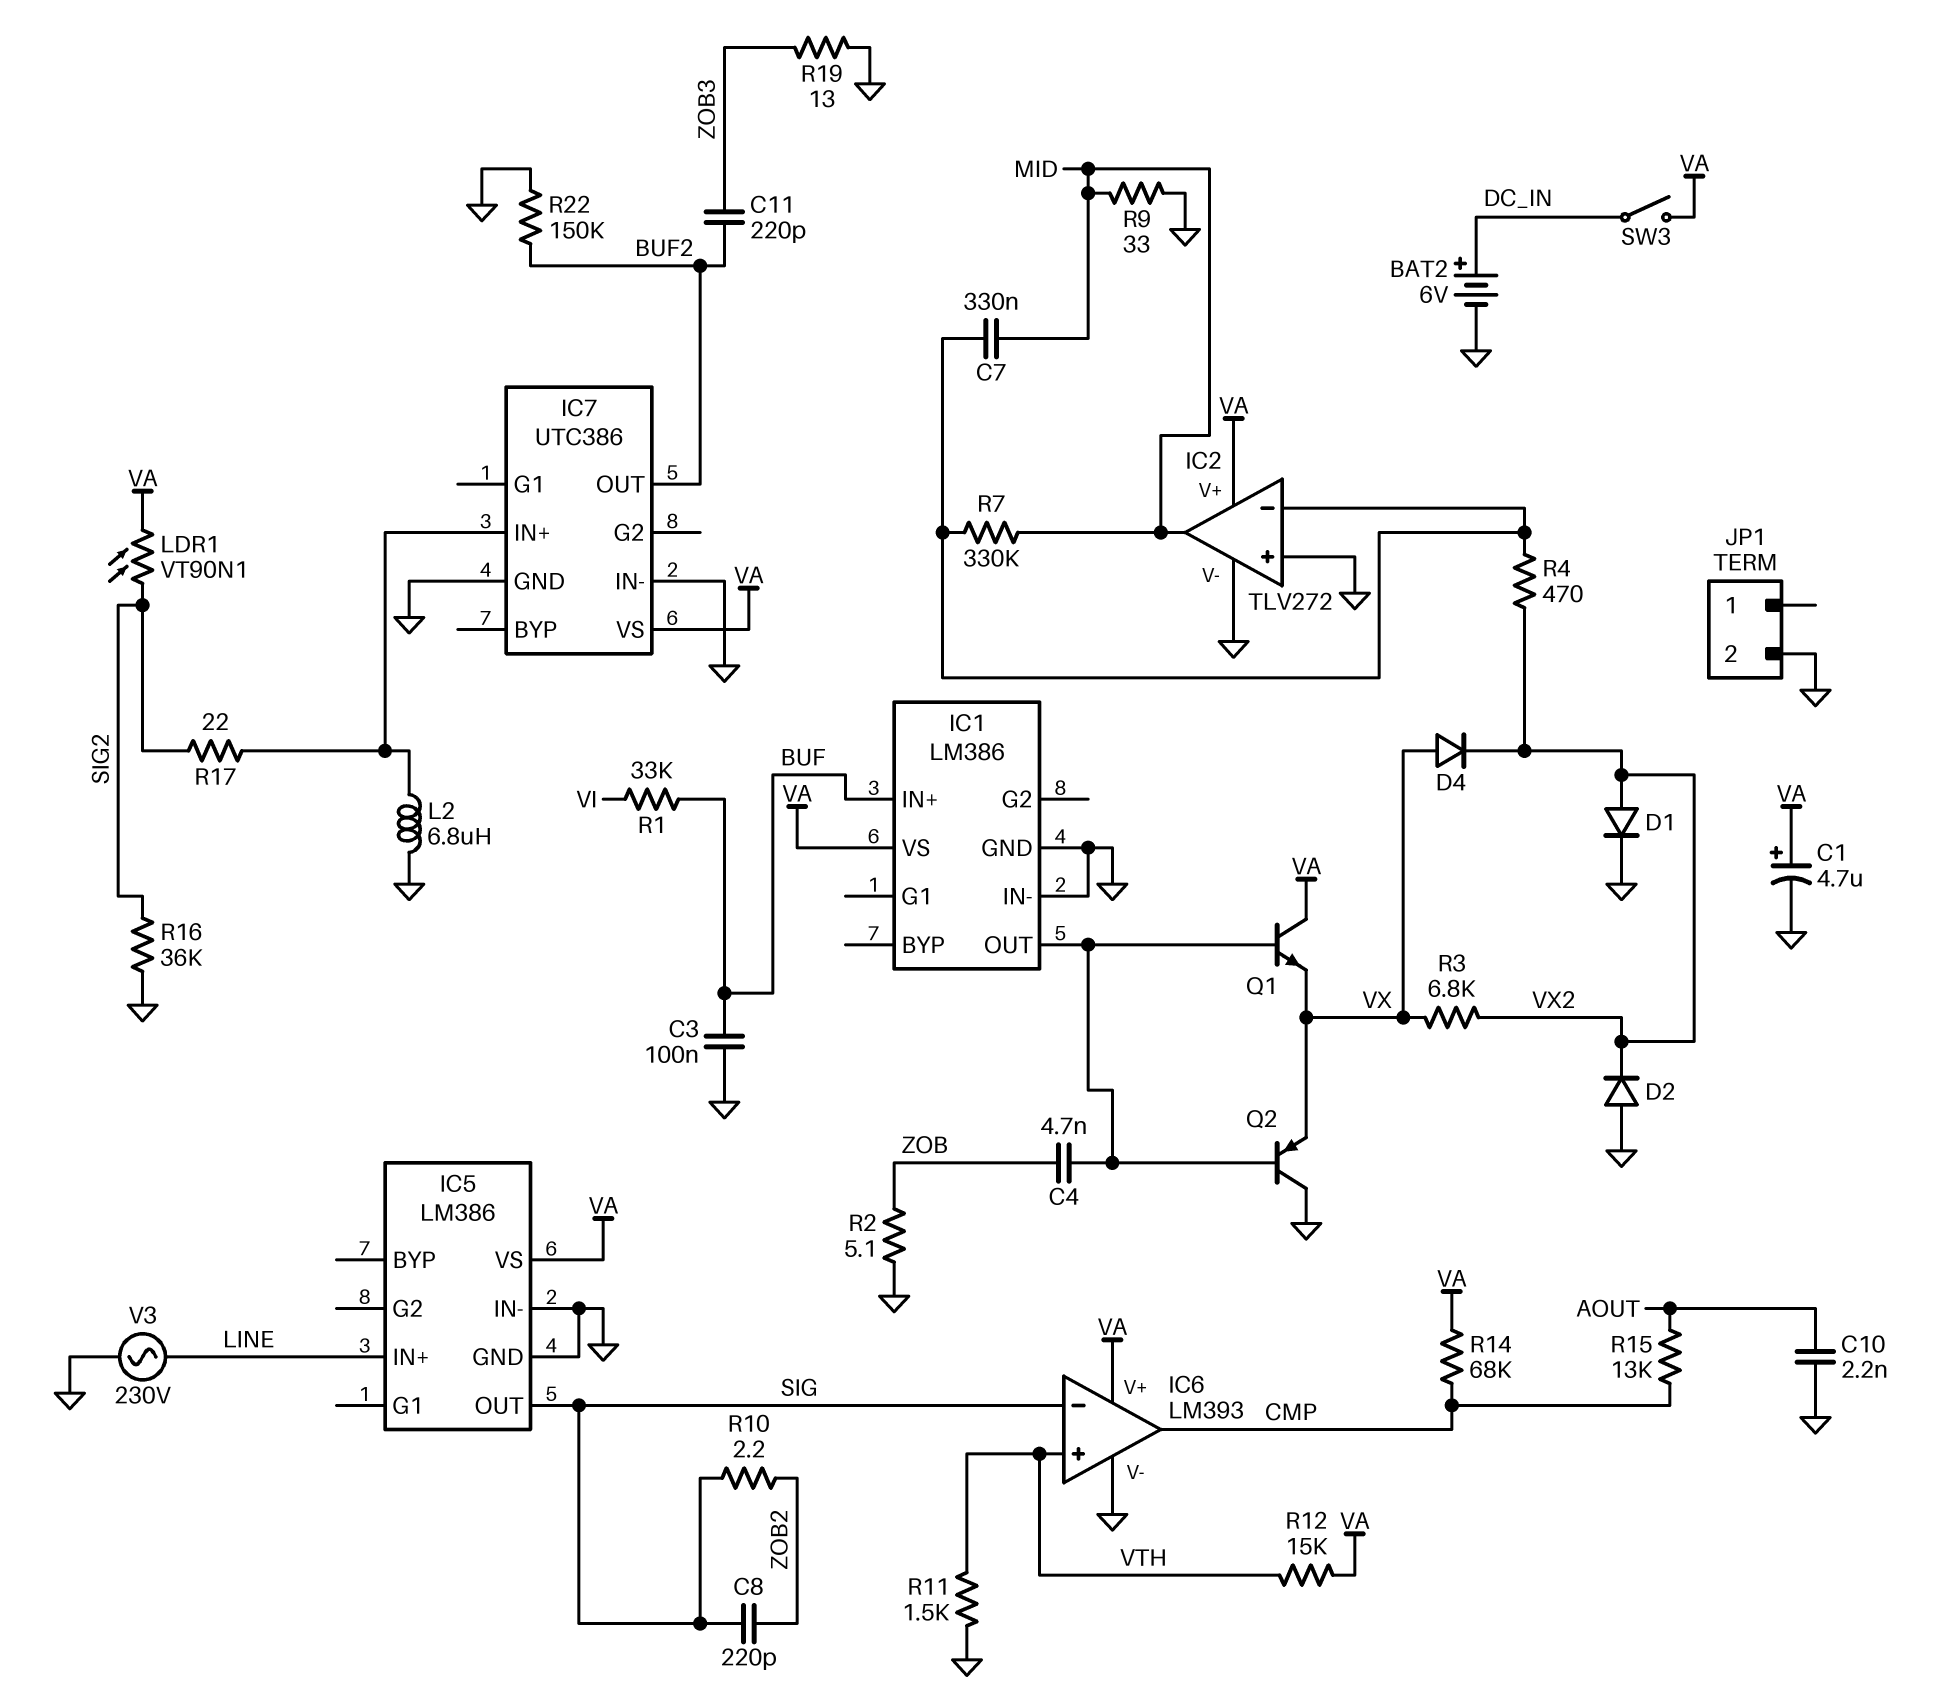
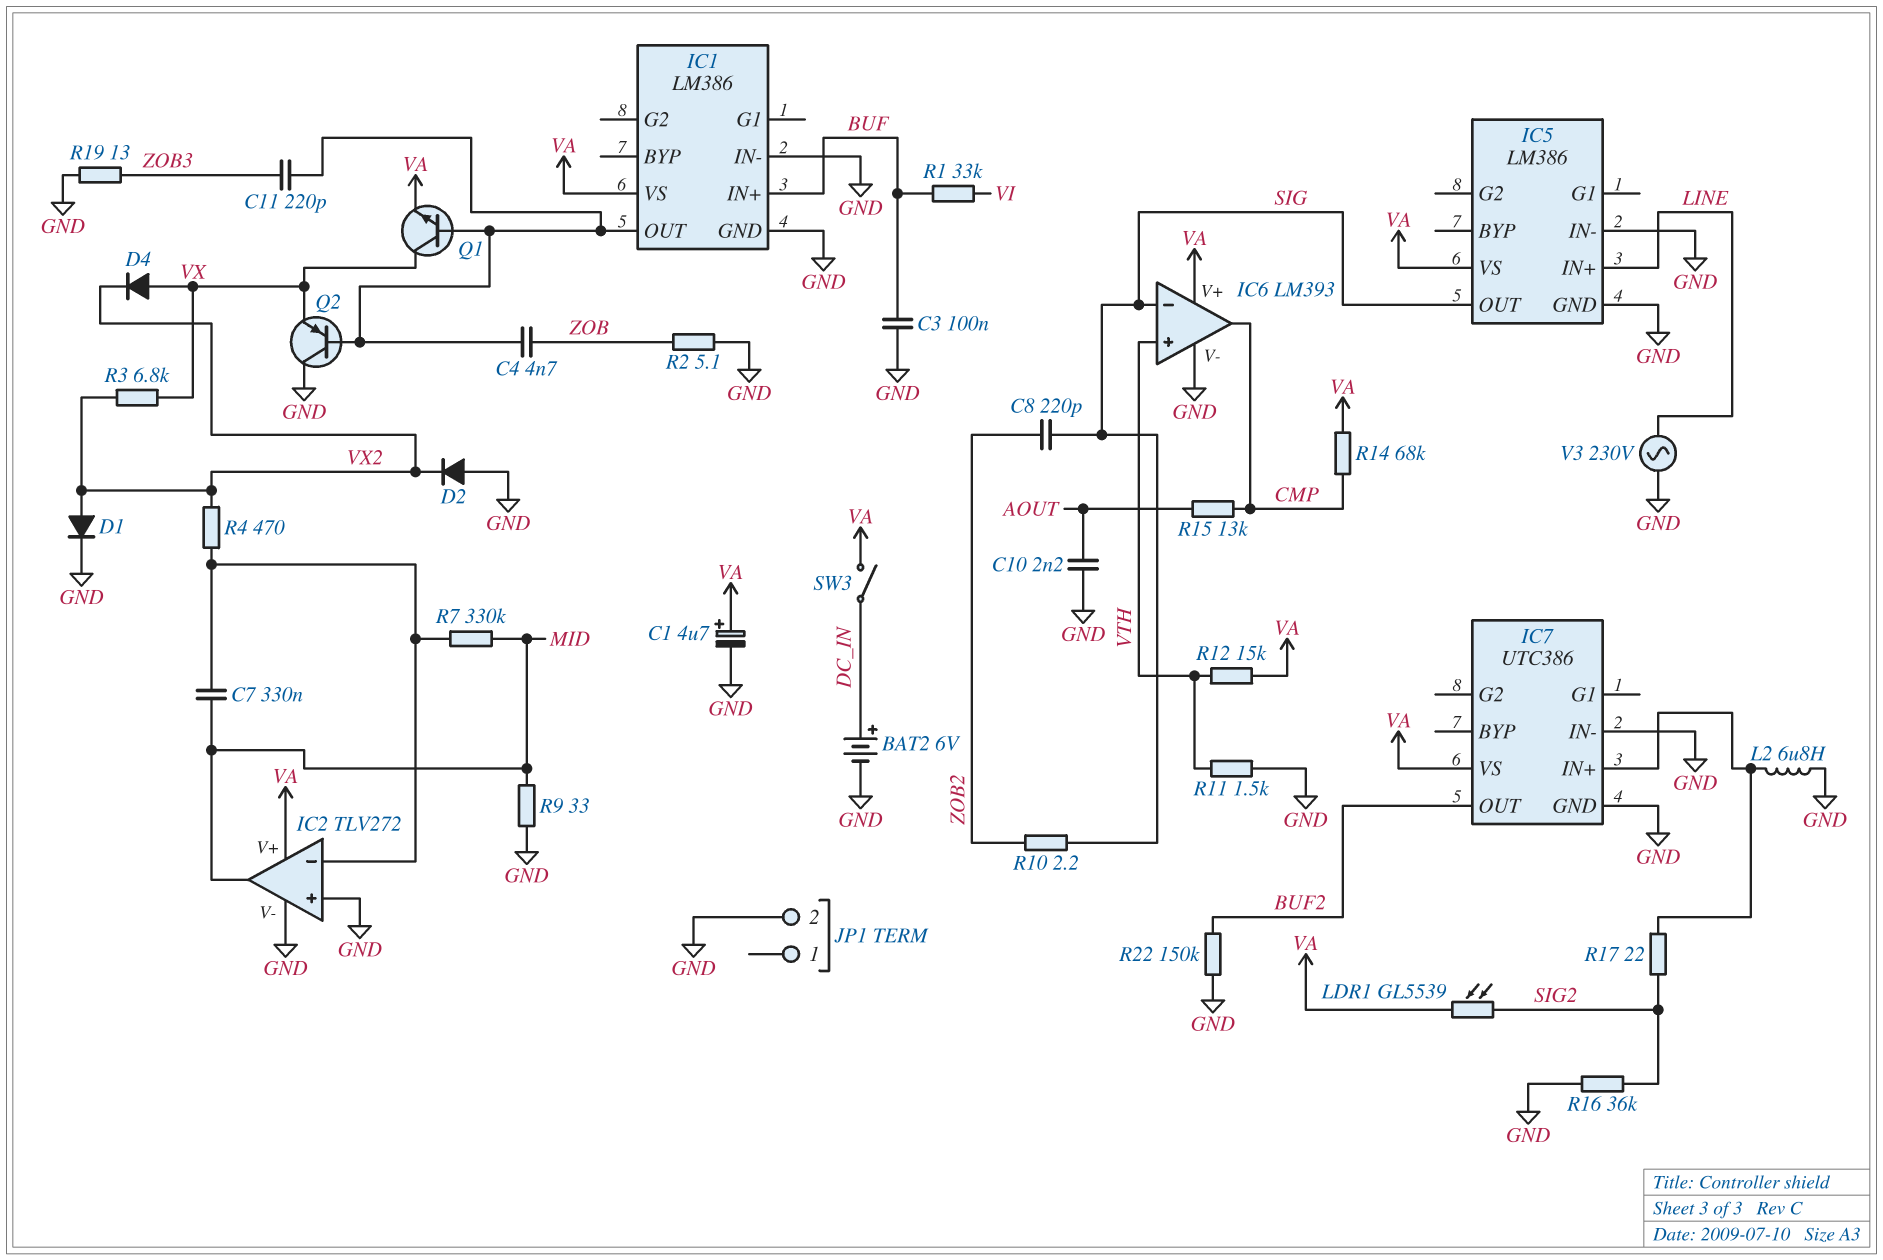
C11: 220pF (BUF2, ZOB3) -> 220pF (IC1/OUT, ZOB3)
LDR1: VT90N1 (SIG2, VA) -> GL5539 (SIG2, VA)
Q1: NPN (B IC1/OUT, C VA, E VX) -> NPN (B IC1/OUT, C VX, E VA)

